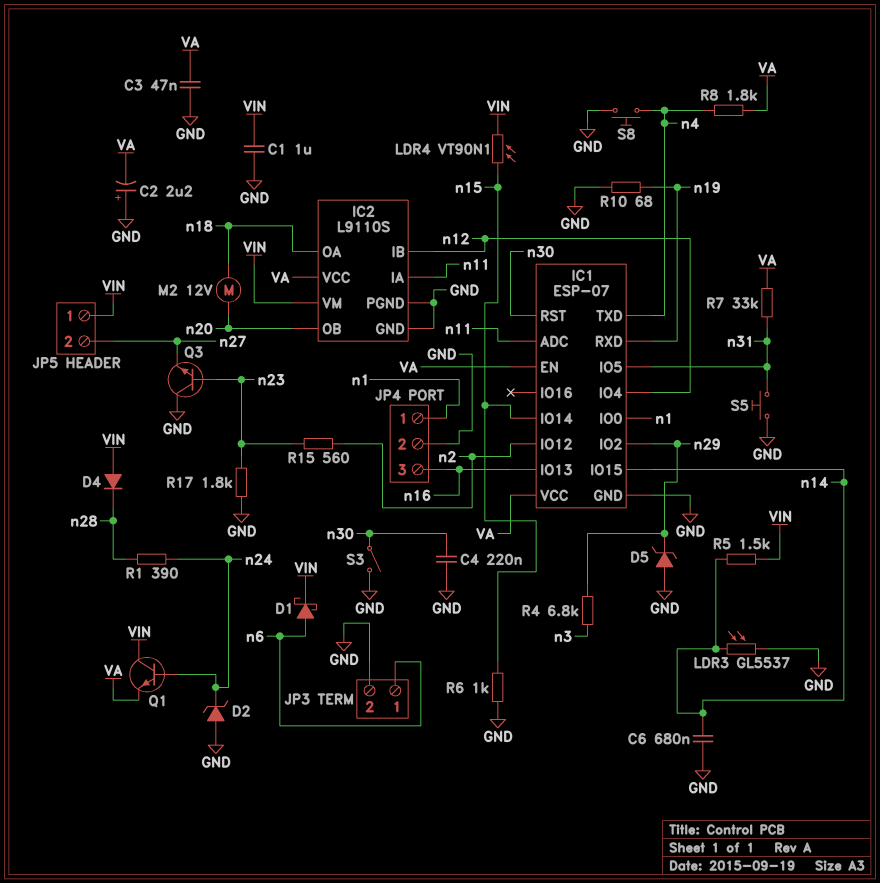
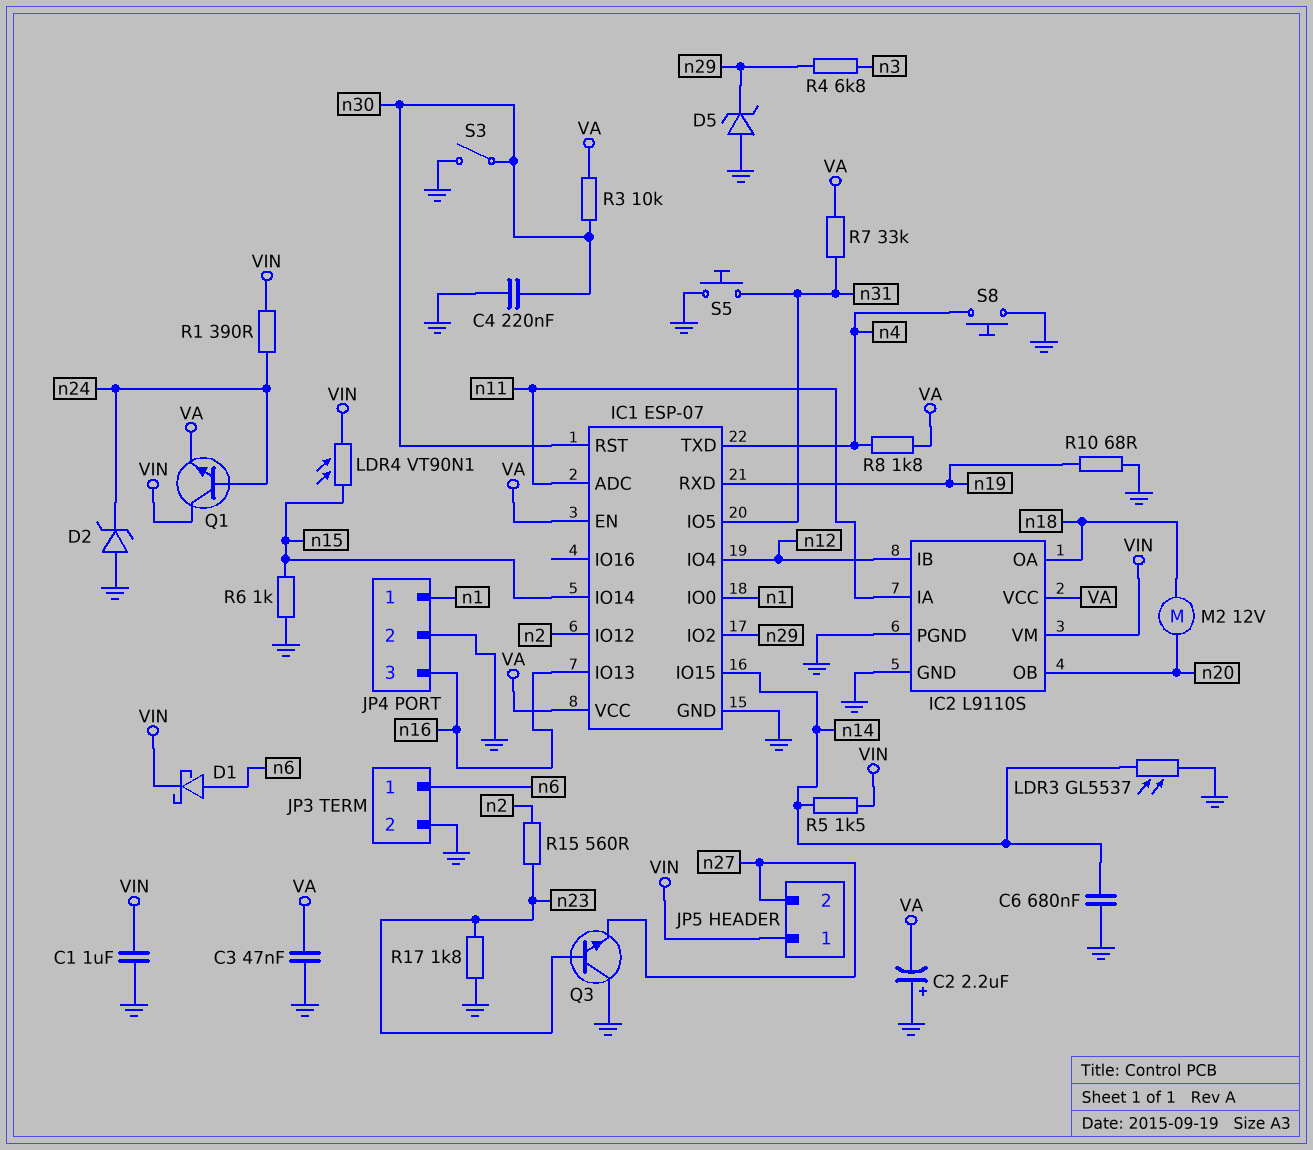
D4: diode (A VIN, K n28) -> none
R1: 390 (n24, n28) -> 390 (VIN, n24)
R3: none -> 10k (VA, n30)

